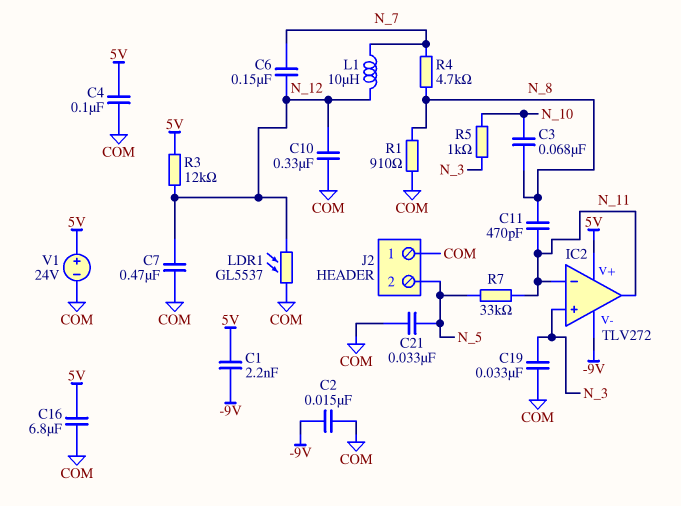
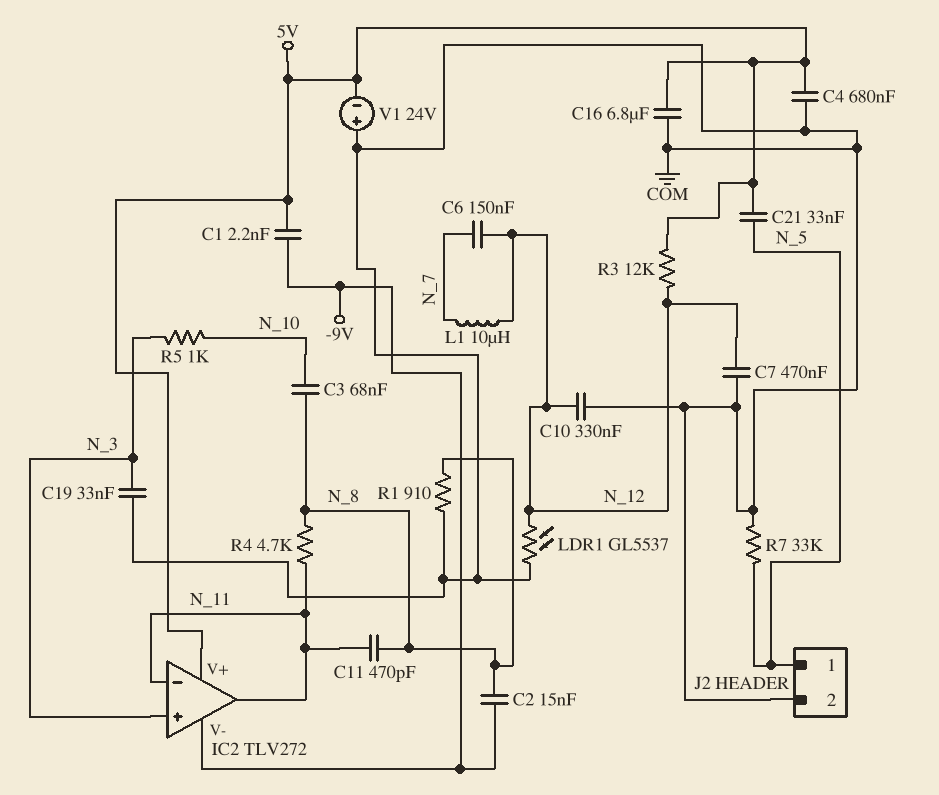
C2: 15nF (-9V, COM) -> 15nF (-9V, N_8)
C4: 100nF (5V, COM) -> 680nF (5V, COM)
C21: 33nF (COM, N_5) -> 33nF (5V, N_5)
J2 pin 1: COM -> N_5
J2 pin 2: N_5 -> COM
R4: 4.7k (N_7, N_8) -> 4.7k (N_8, N_11)
R7: 33k (N_5, N_11) -> 33k (COM, N_5)
V1: 24V (plus 5V, minus COM) -> 24V (plus COM, minus 5V)

